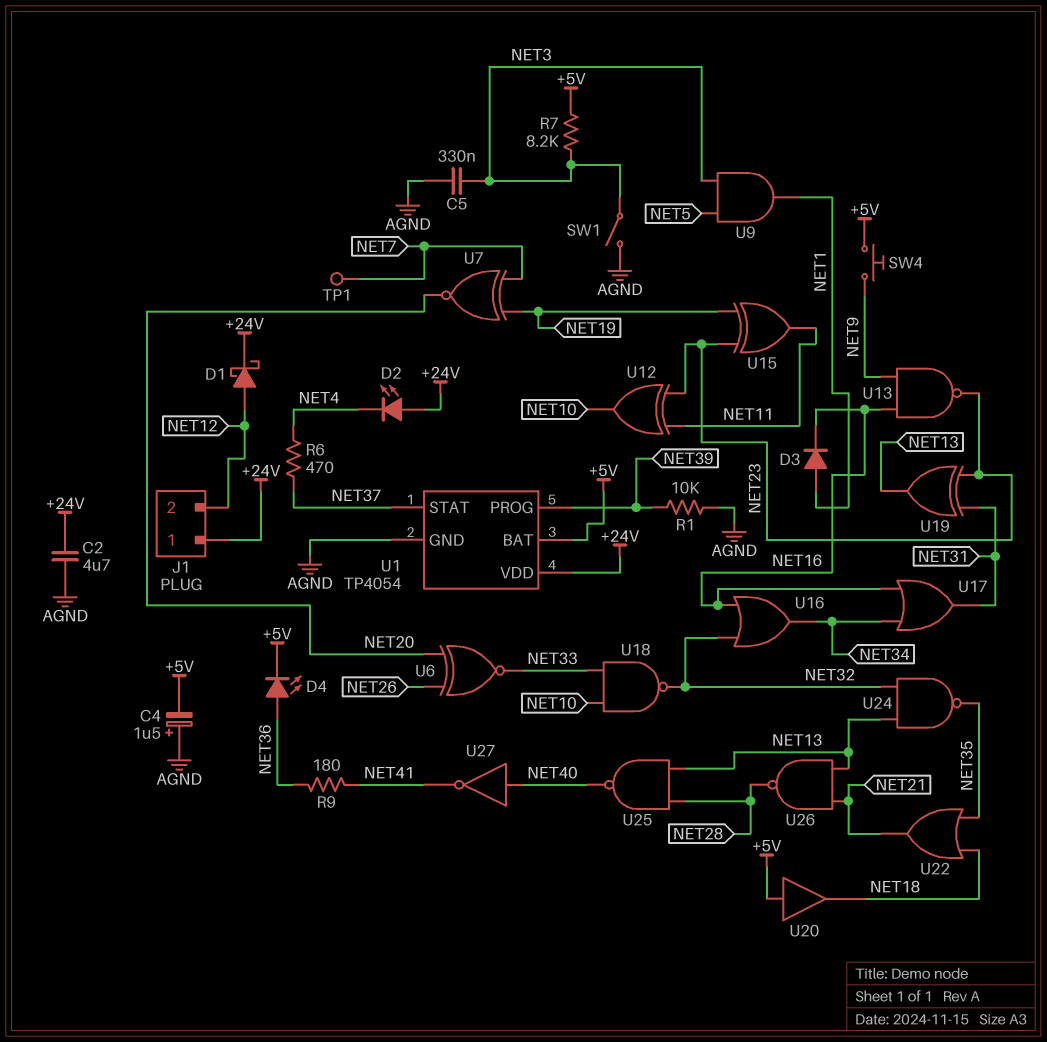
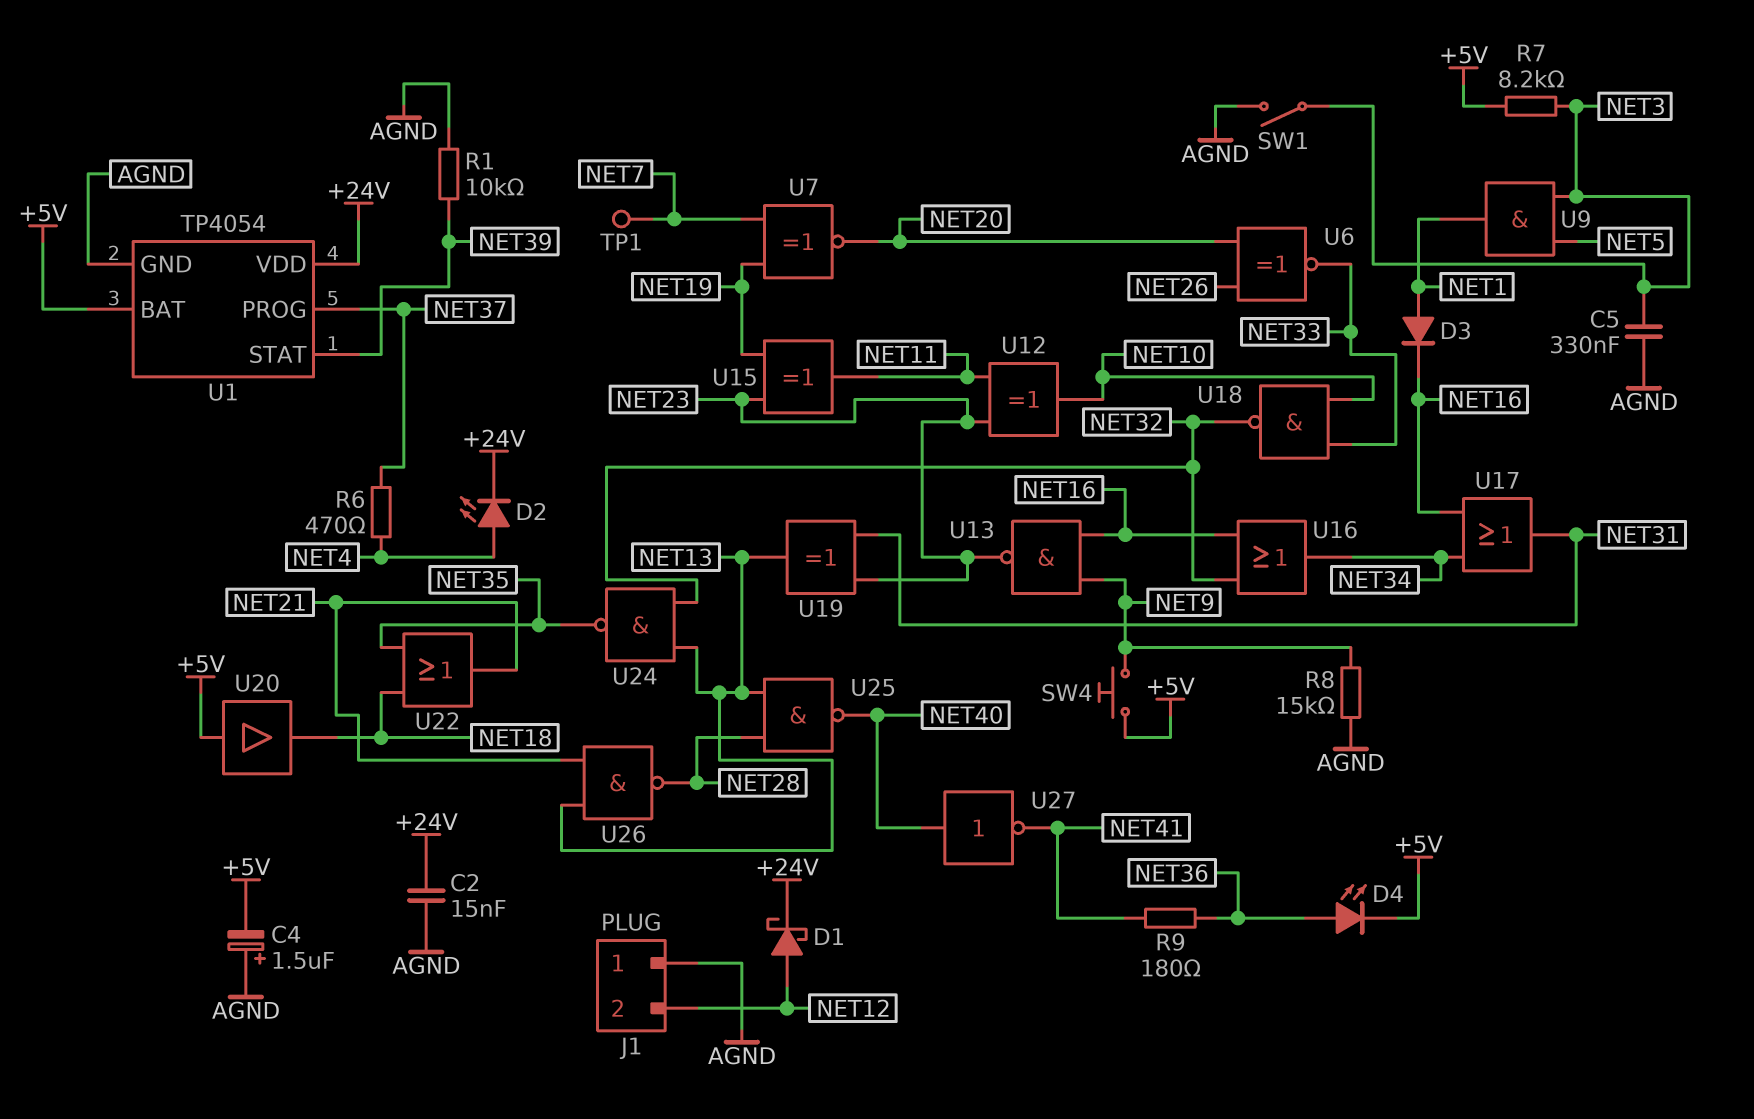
C2: 4.7uF (+24V, AGND) -> 15nF (+24V, AGND)
D2: LED (A +24V, K NET4) -> LED (A NET4, K +24V)
J1 pin 1: +24V -> AGND
R8: none -> 15k (AGND, NET9)
U1 pin PROG: NET39 -> NET37
U1 pin STAT: NET37 -> NET39

